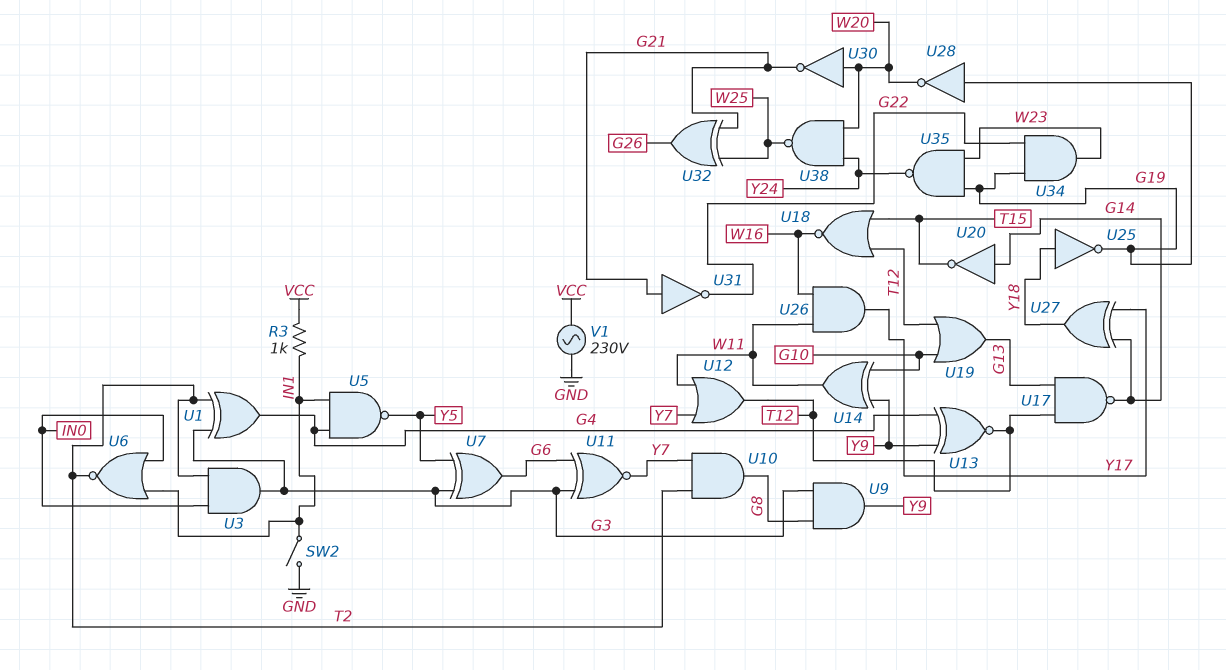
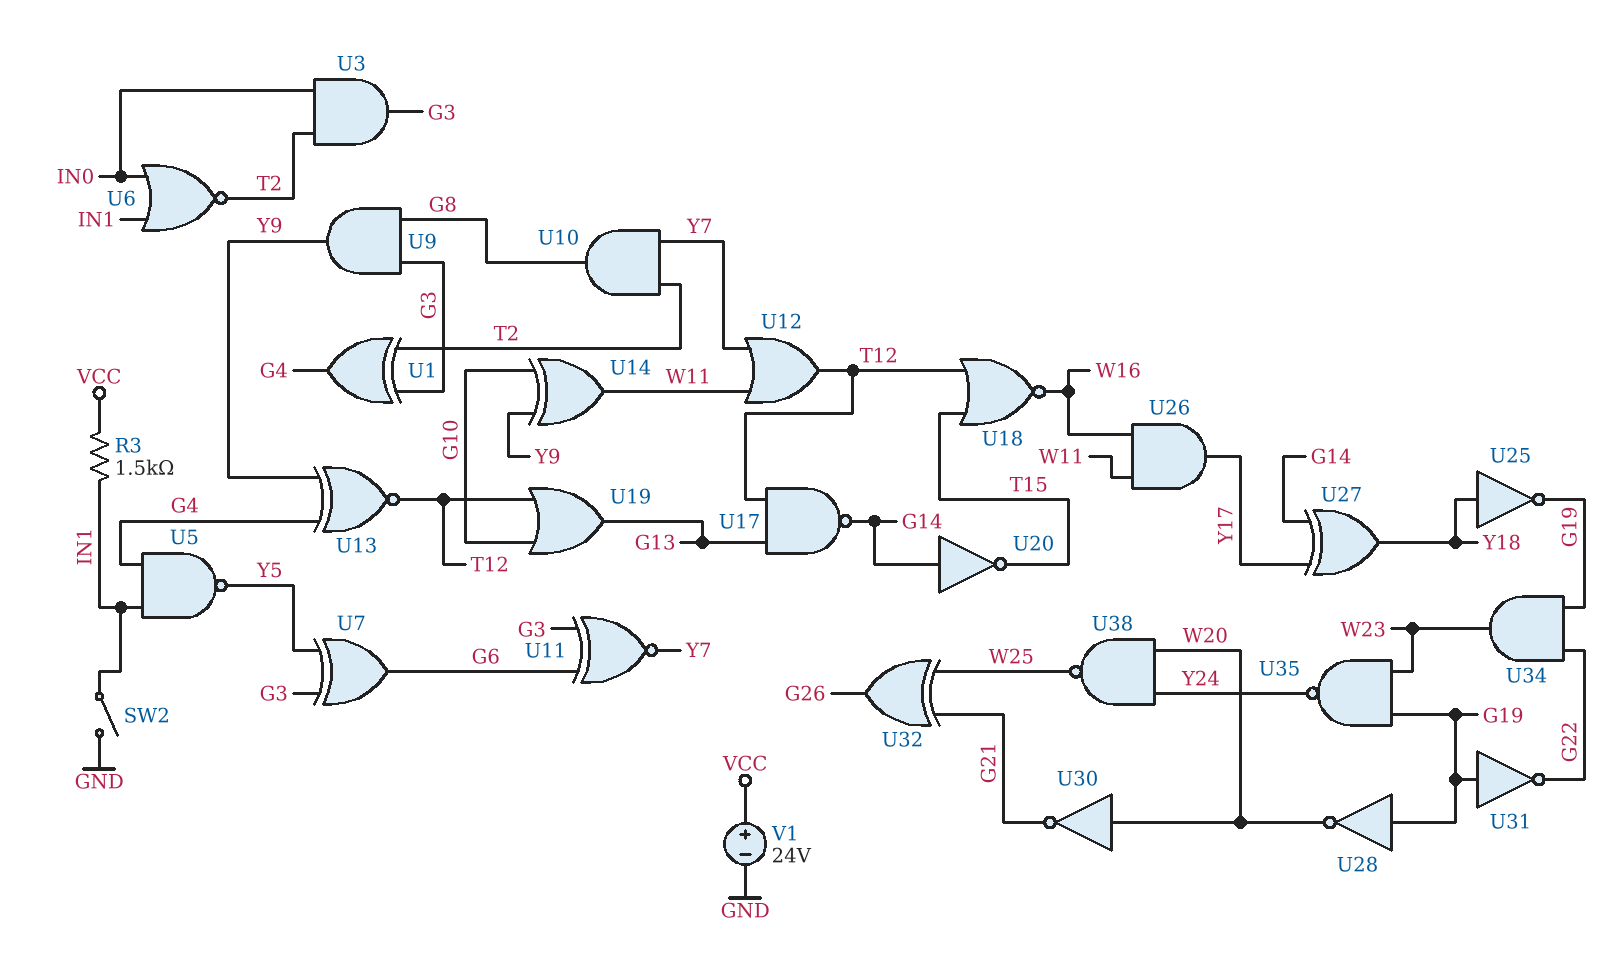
R3: 1k (IN1, VCC) -> 1.5k (IN1, VCC)
U31: NOT (in G21, out G22) -> NOT (in G19, out G22)
V1: AC 230V (GND, VCC) -> 24V (plus VCC, minus GND)

